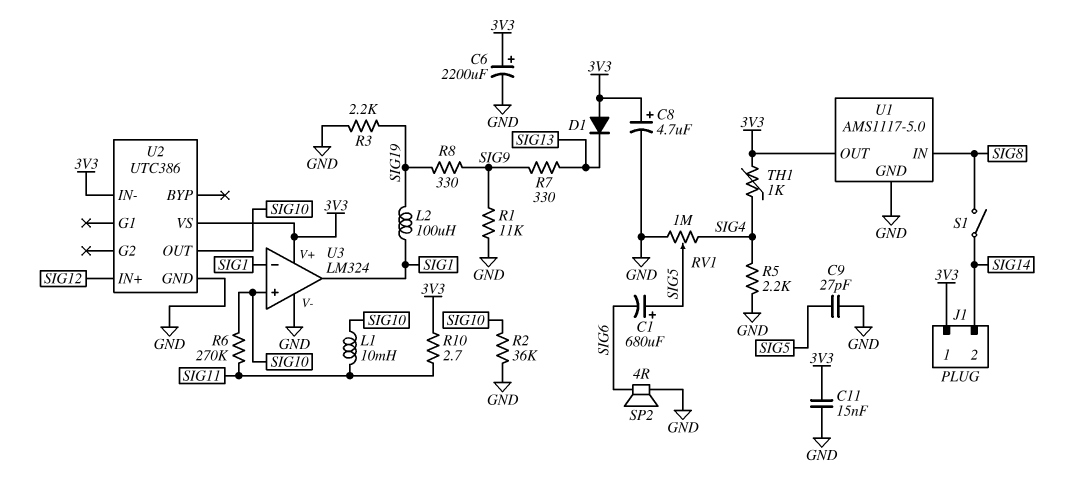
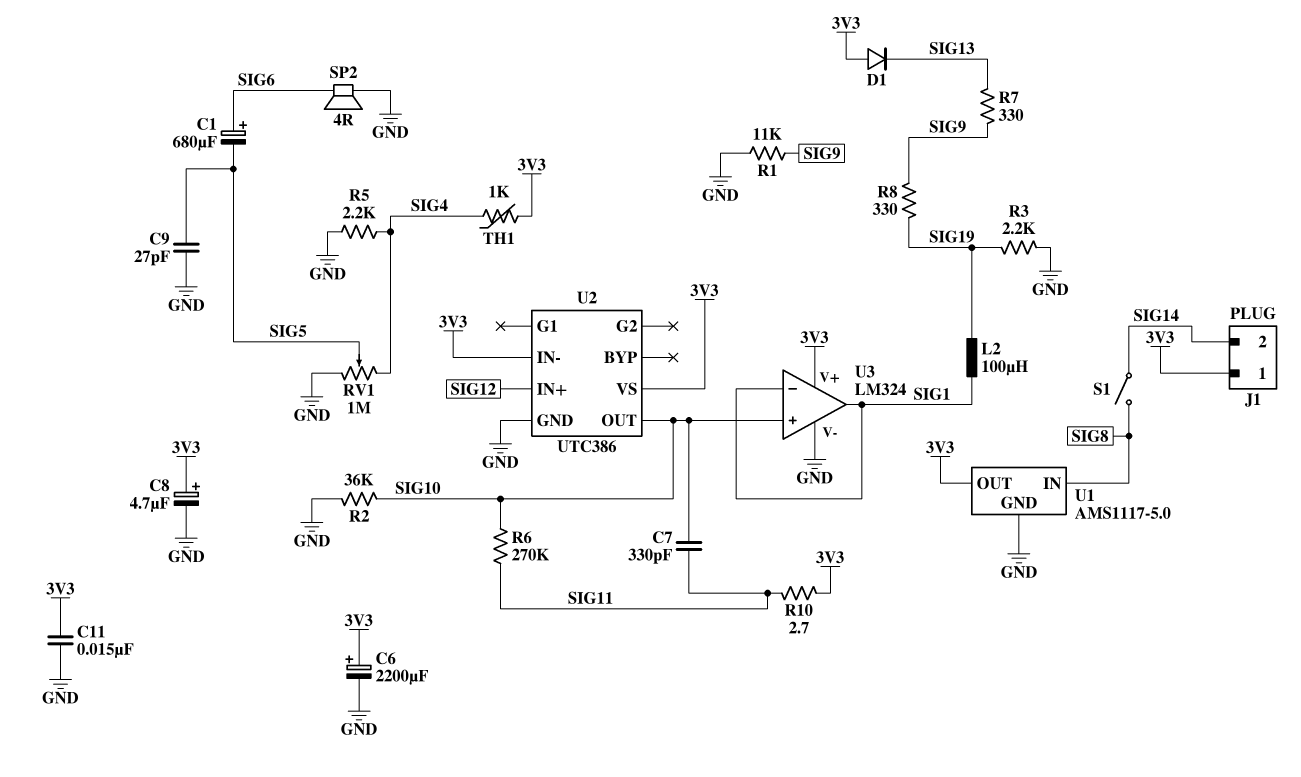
C1: 680uF (plus SIG5, minus SIG6) -> 680uF (plus SIG6, minus SIG5)
C7: none -> 330pF (SIG10, SIG11)
L1: 10mH (SIG10, SIG11) -> none

